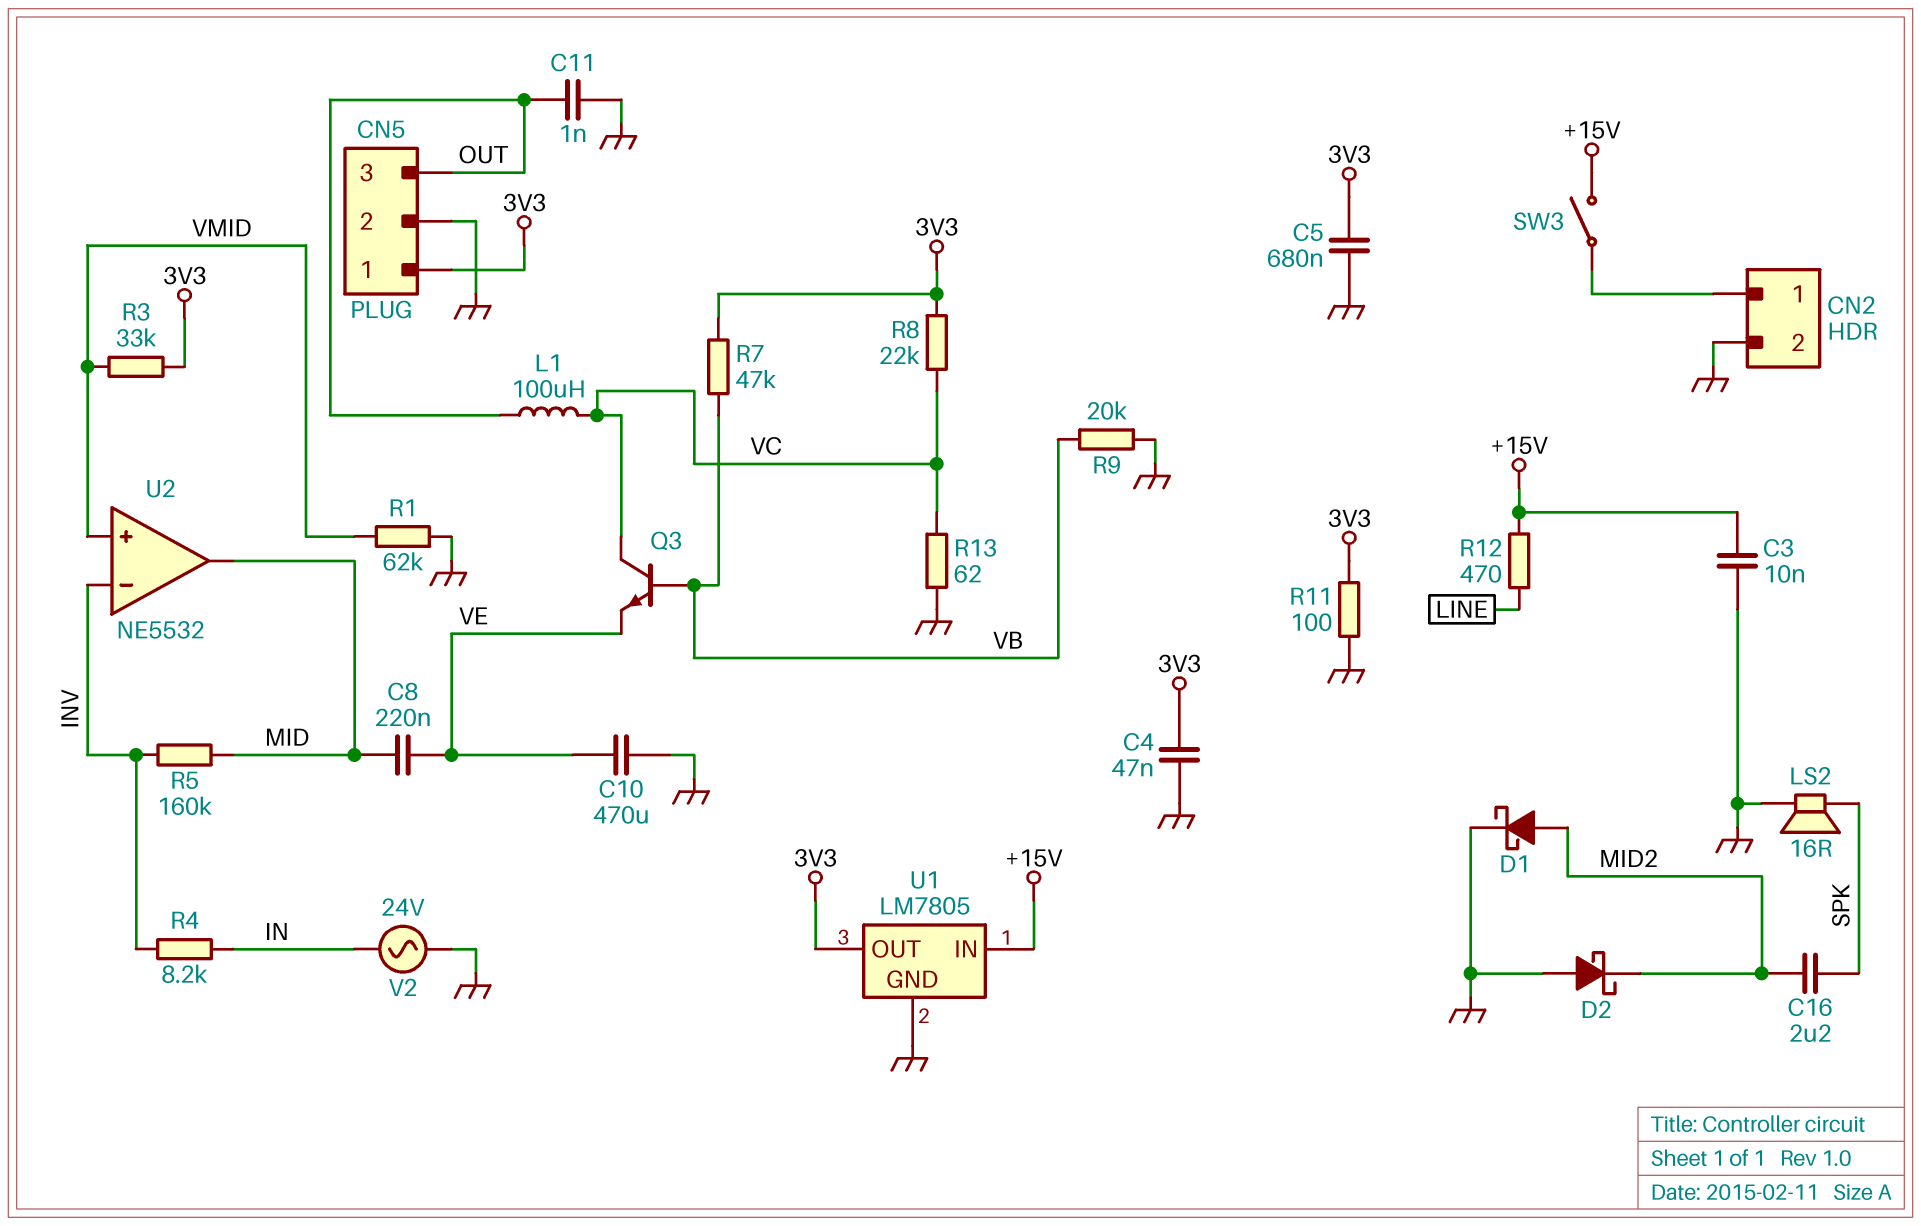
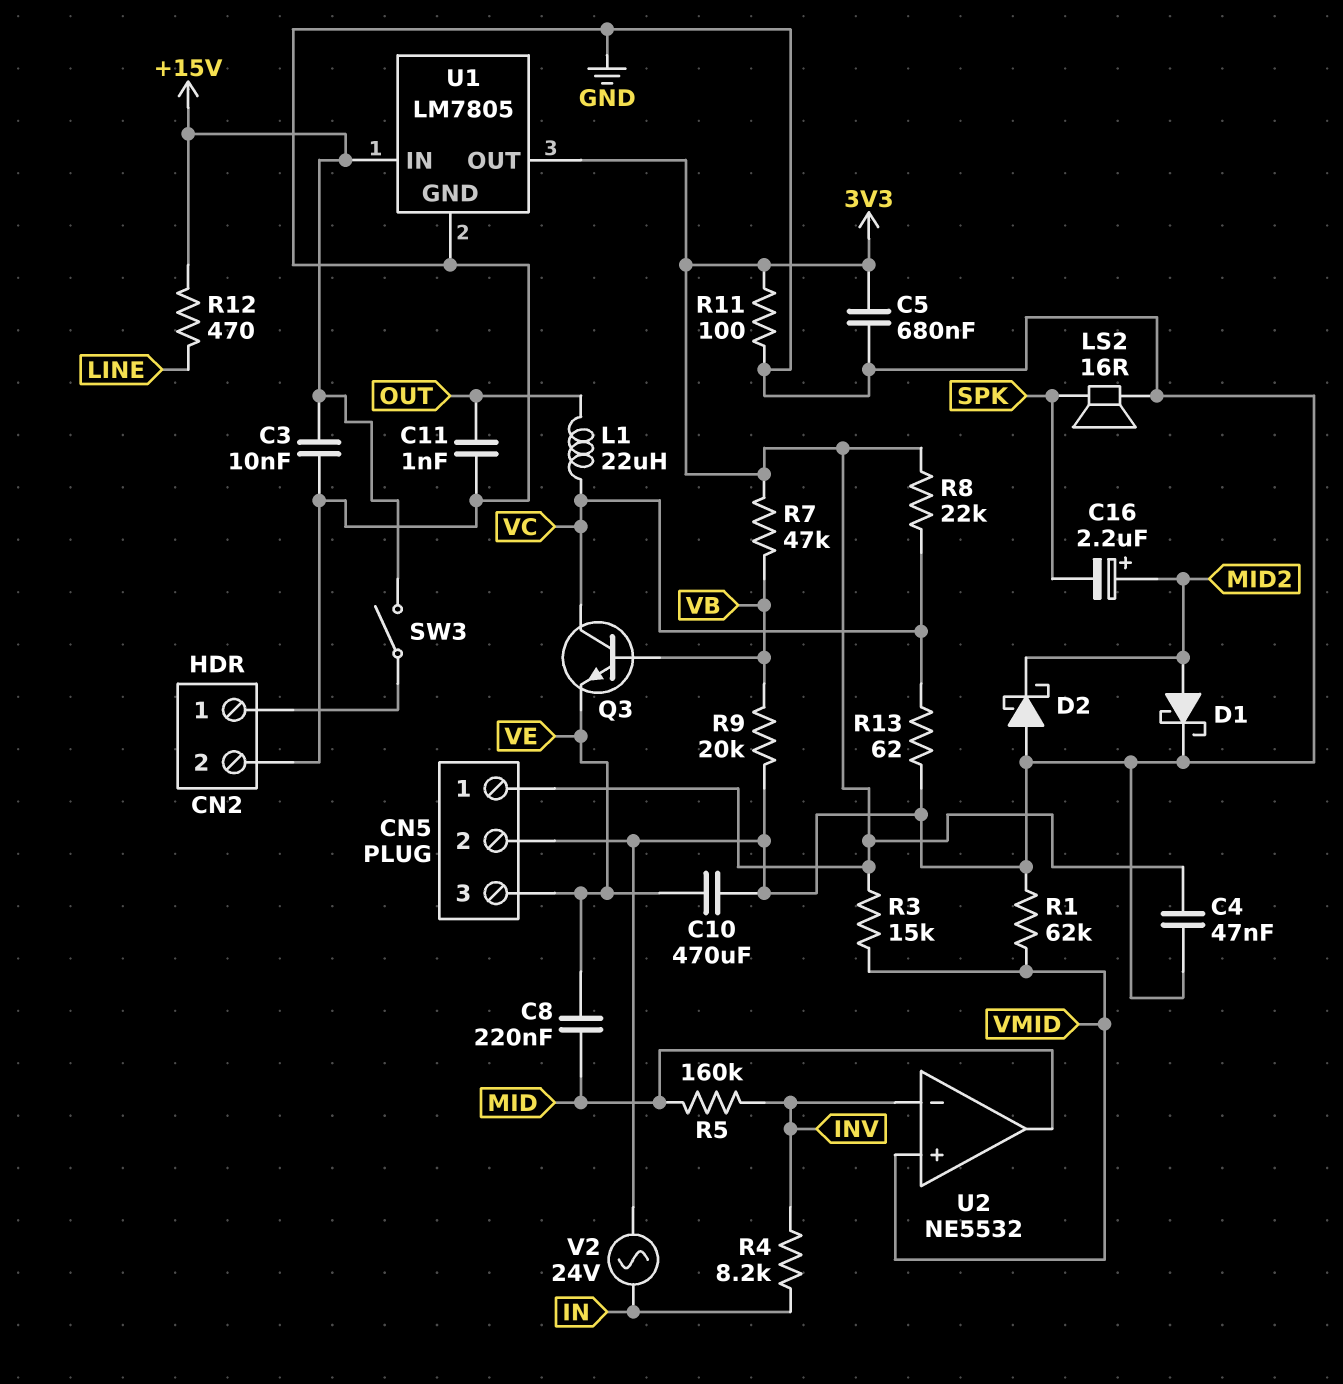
C16: 2.2uF (MID2, SPK) -> 2.2uF (plus MID2, minus SPK)
CN5 pin 3: OUT -> VE
L1: 100uH (OUT, VC) -> 22uH (OUT, VC)
R3: 33k (3V3, VMID) -> 15k (3V3, VMID)

